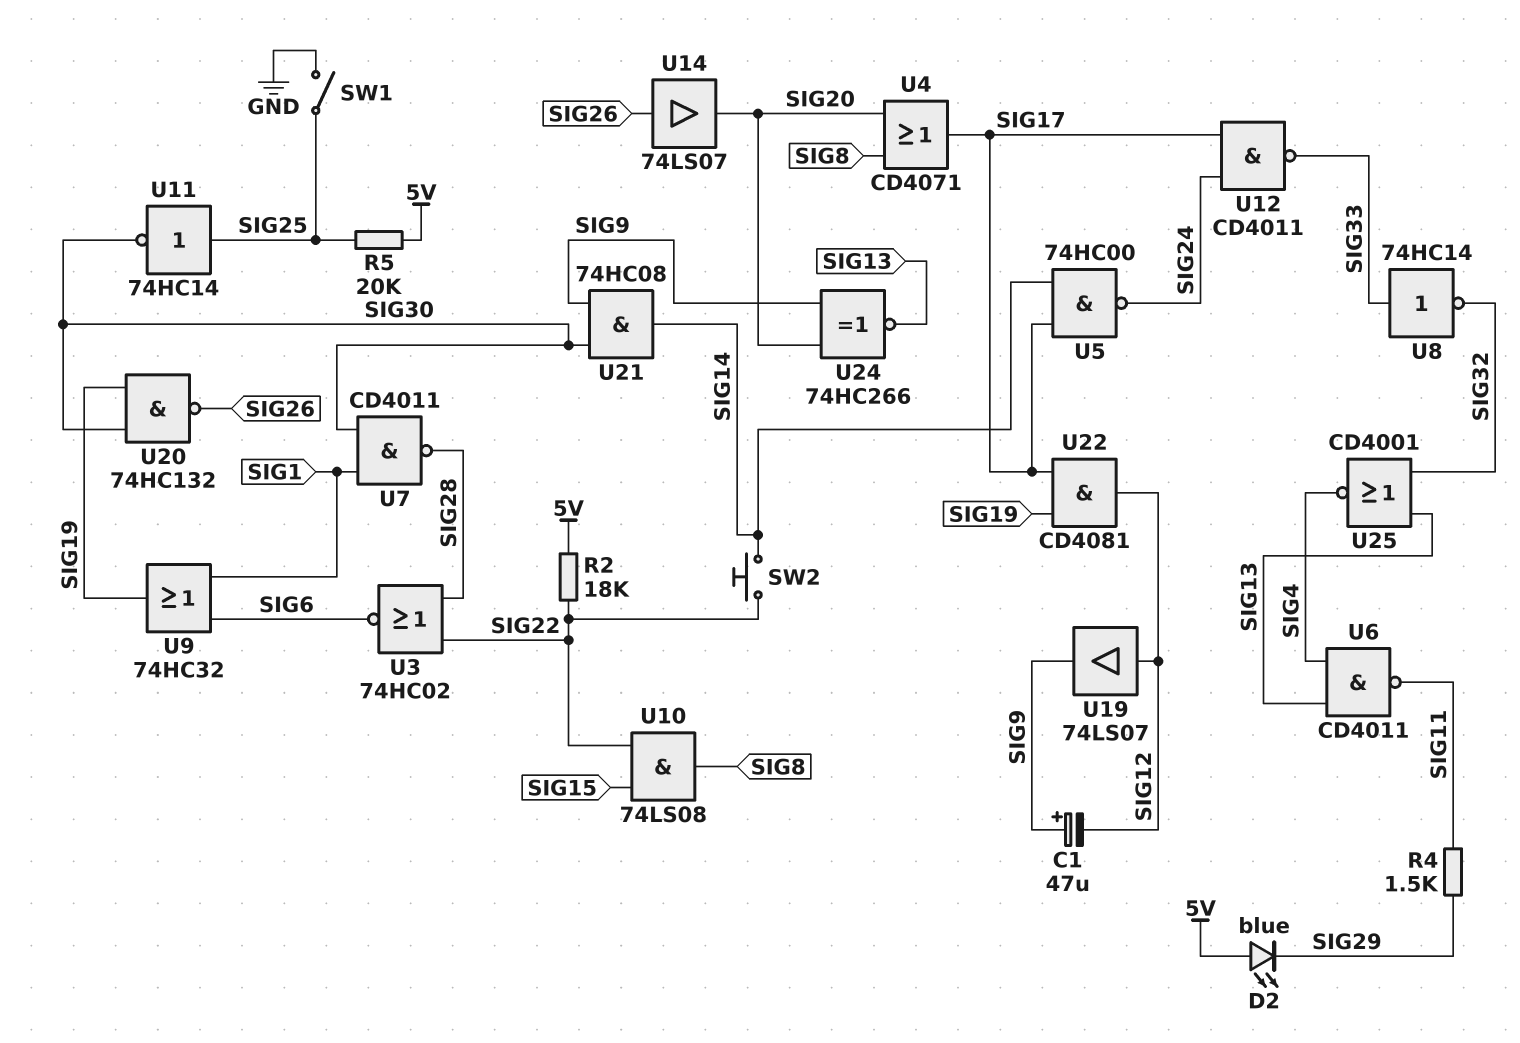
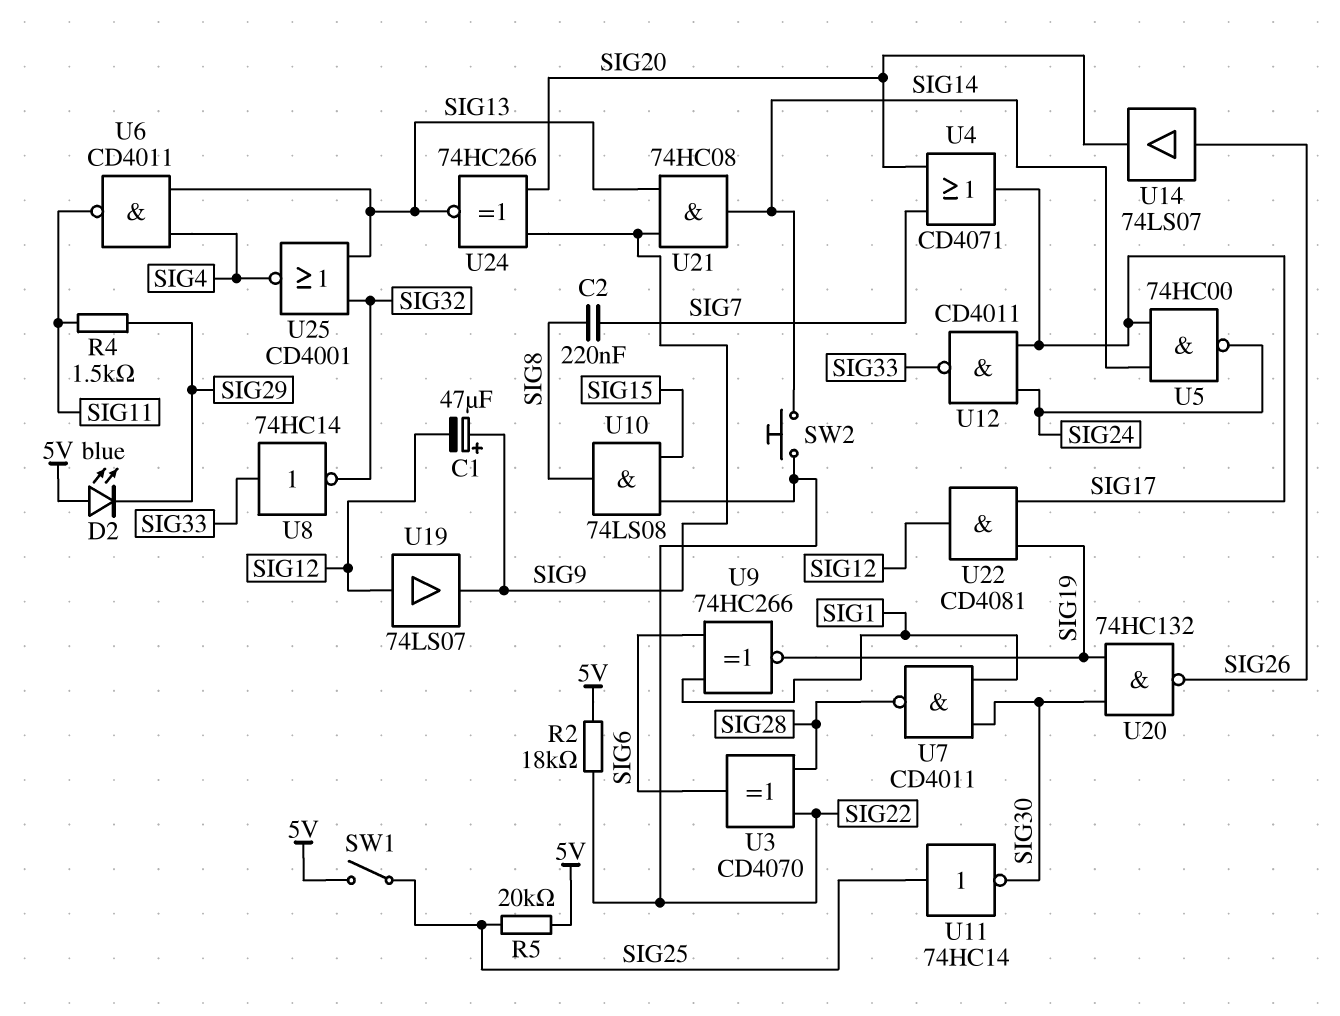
C2: none -> 220nF (SIG7, SIG8)
SW1: switch (GND, SIG25) -> switch (5V, SIG25)
U3: NOR 74HC02 (in SIG22, in SIG28, out SIG6) -> XOR CD4070 (in SIG22, in SIG28, out SIG6)
U4: OR CD4071 (in SIG8, in SIG20, out SIG17) -> OR CD4071 (in SIG7, in SIG20, out SIG17)
U9: OR 74HC32 (in SIG1, in SIG6, out SIG19) -> XNOR 74HC266 (in SIG1, in SIG6, out SIG19)
U21: AND 74HC08 (in SIG9, in SIG30, out SIG14) -> AND 74HC08 (in SIG9, in SIG13, out SIG14)

